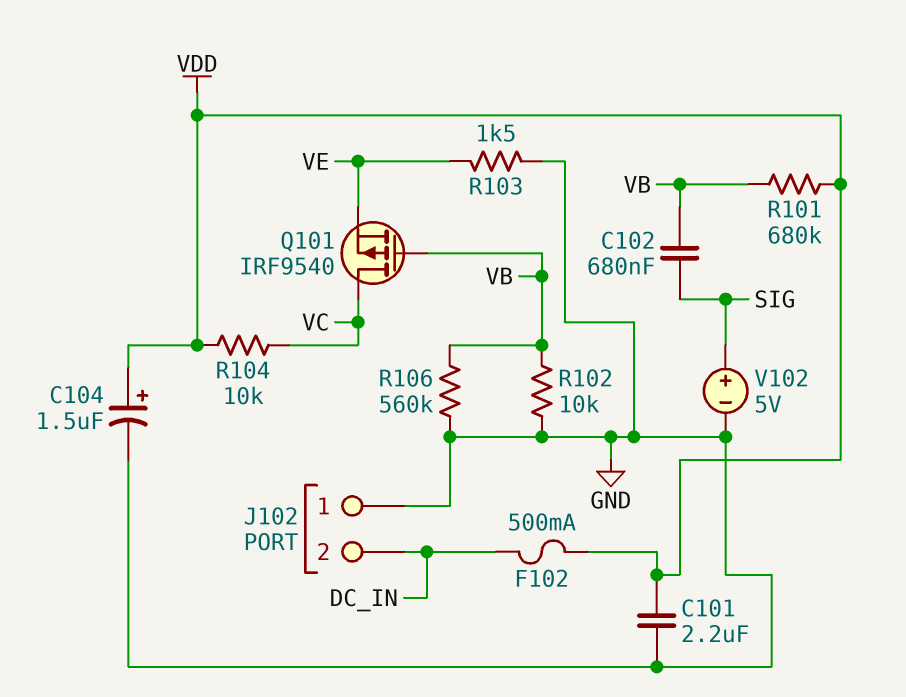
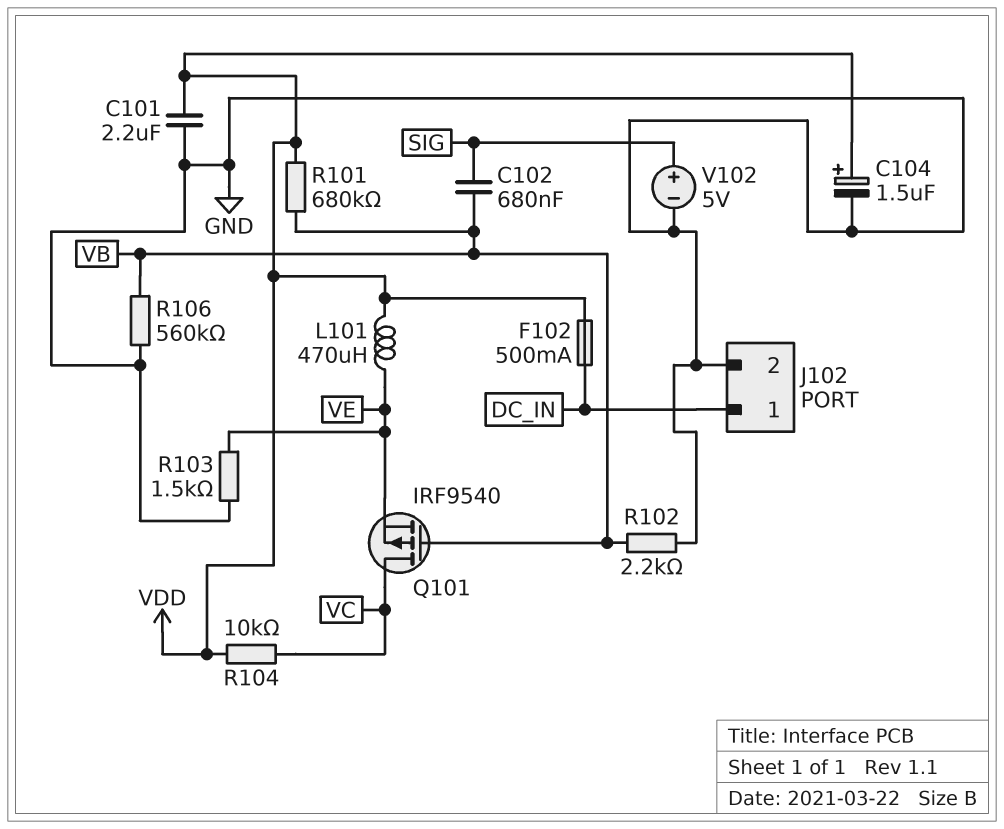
J102 pin 1: GND -> DC_IN
J102 pin 2: DC_IN -> GND
L101: none -> 470uH (VDD, VE)
R102: 10k (GND, VB) -> 2.2k (GND, VB)

